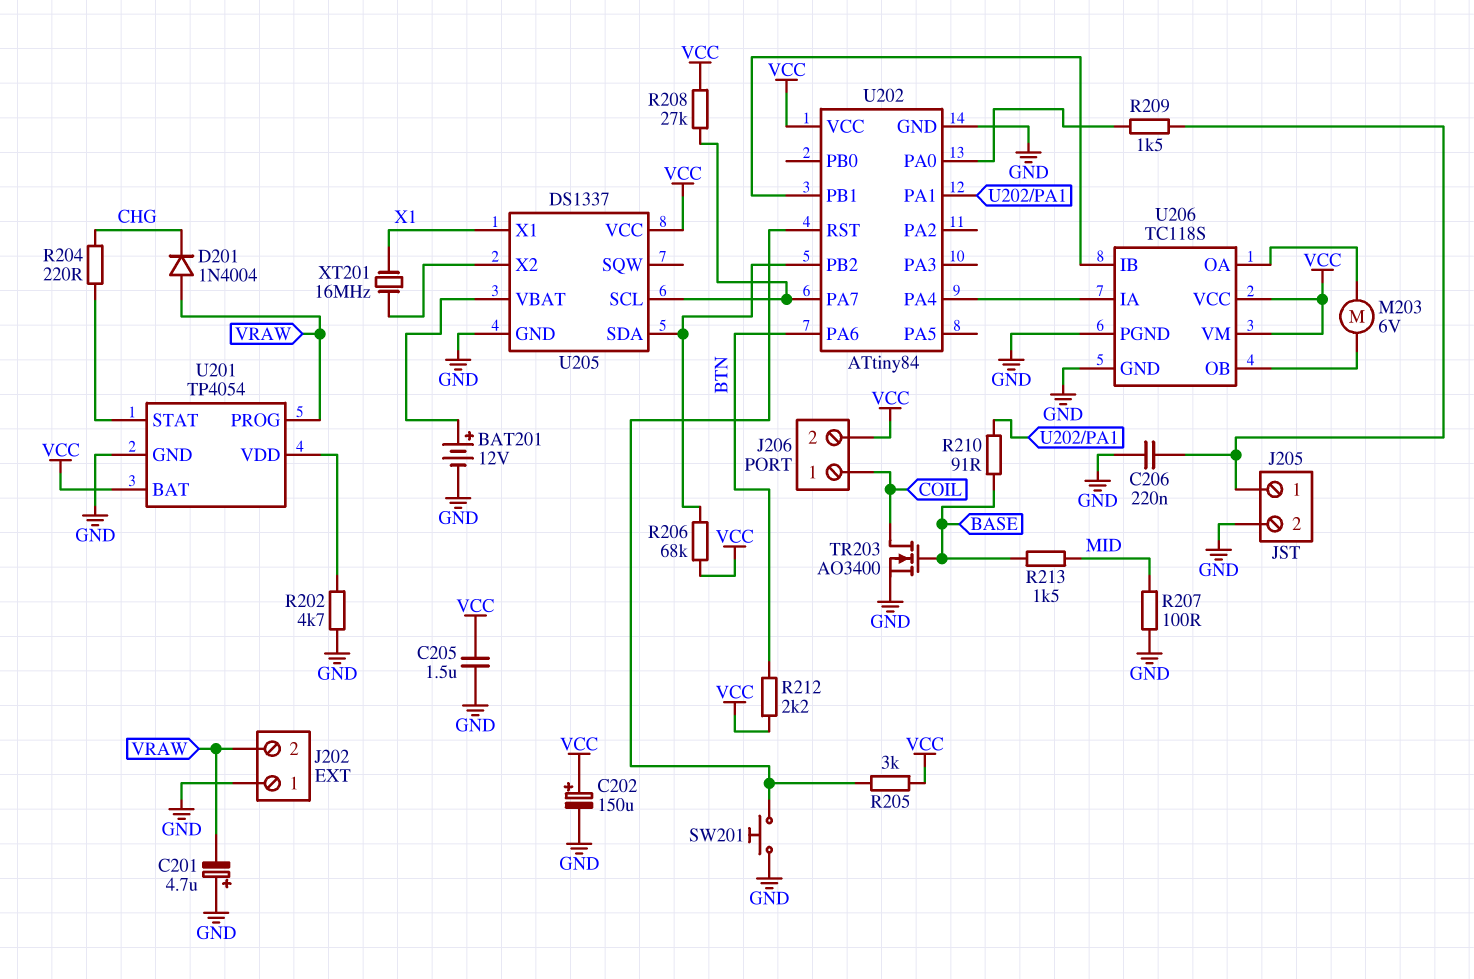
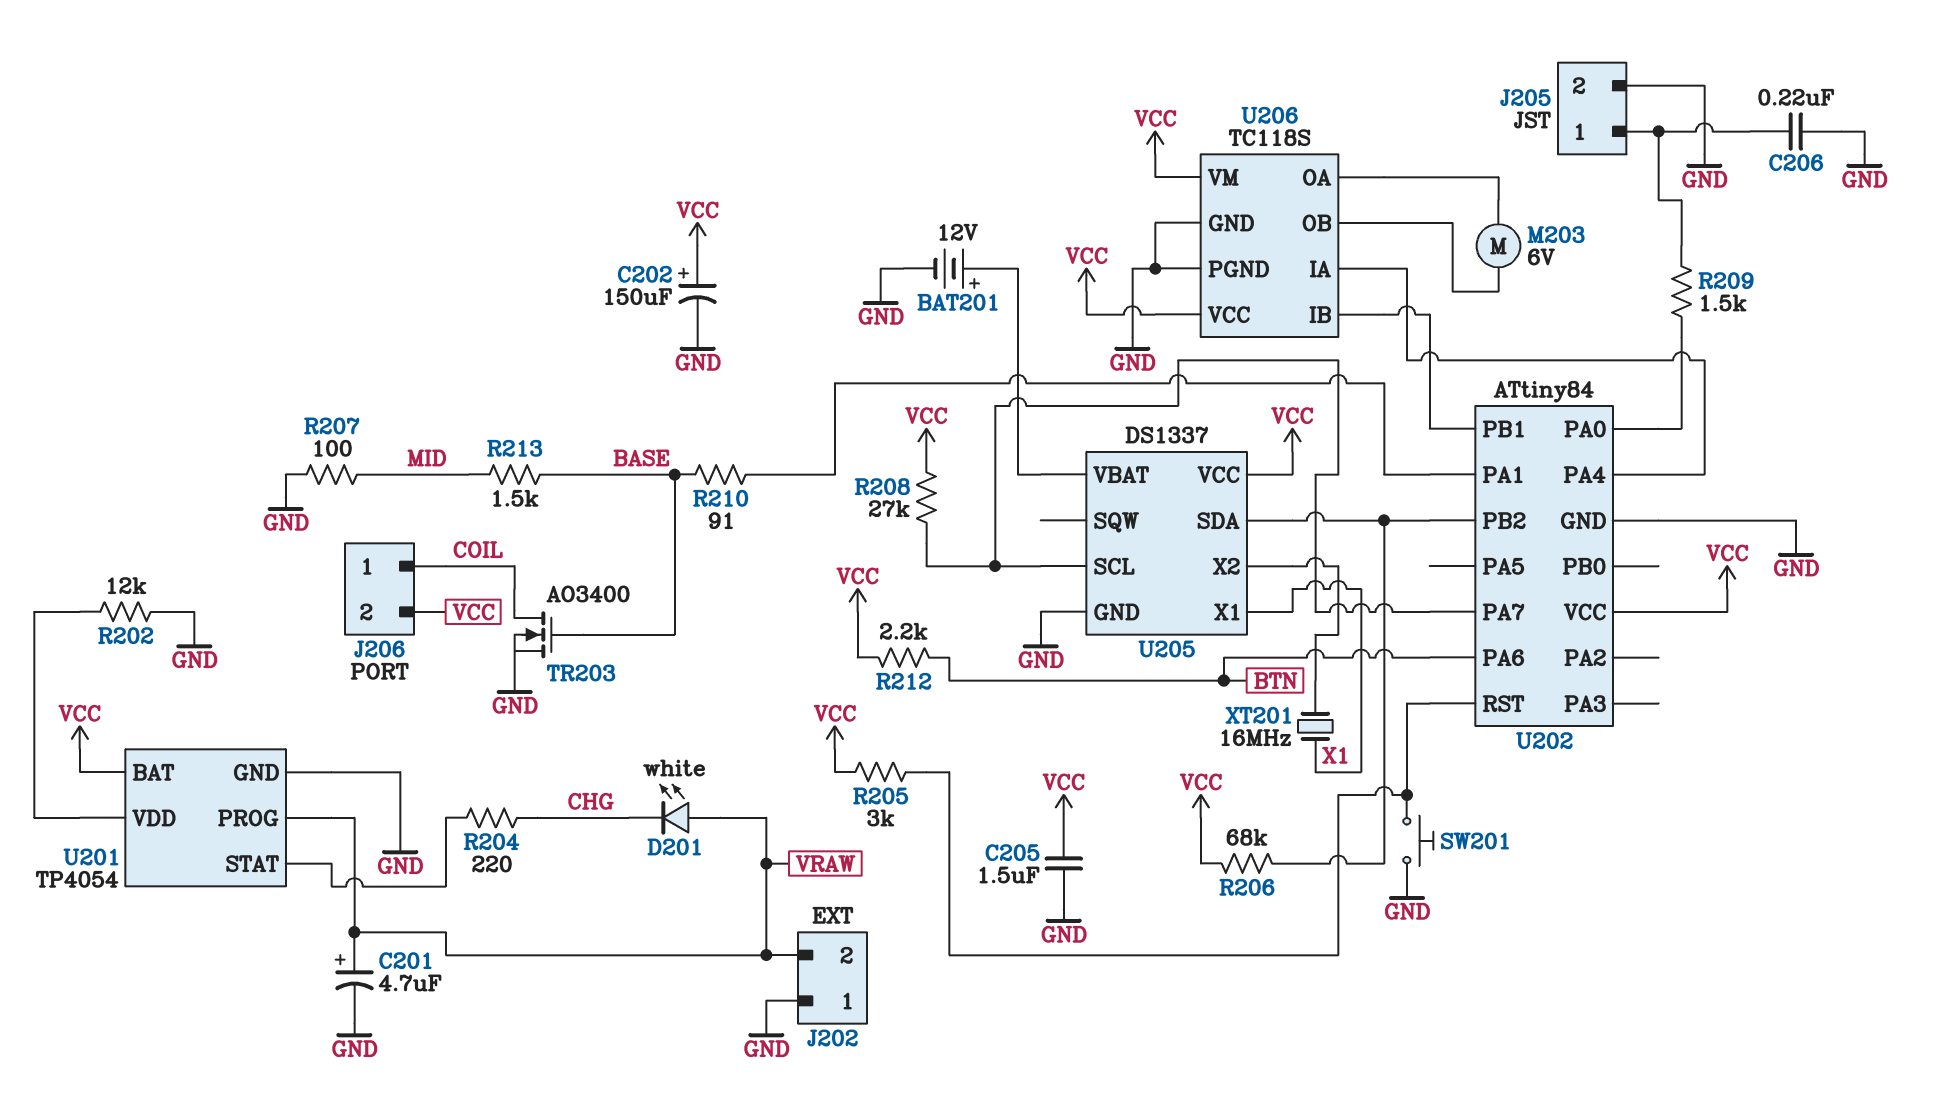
C201: 4.7uF (plus GND, minus VRAW) -> 4.7uF (plus VRAW, minus GND)
D201: diode 1N4004 (A VRAW, K CHG) -> LED white (A VRAW, K CHG)
R202: 4.7k (GND, U201/VDD) -> 12k (GND, U201/VDD)

